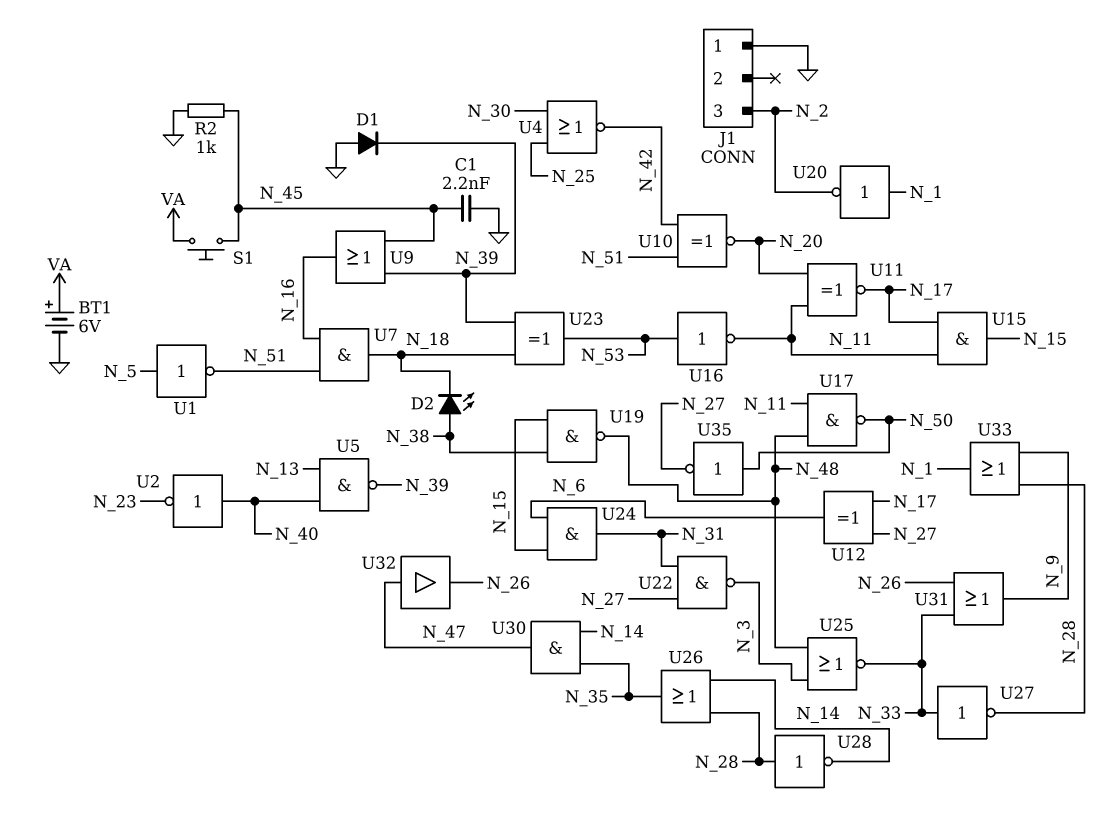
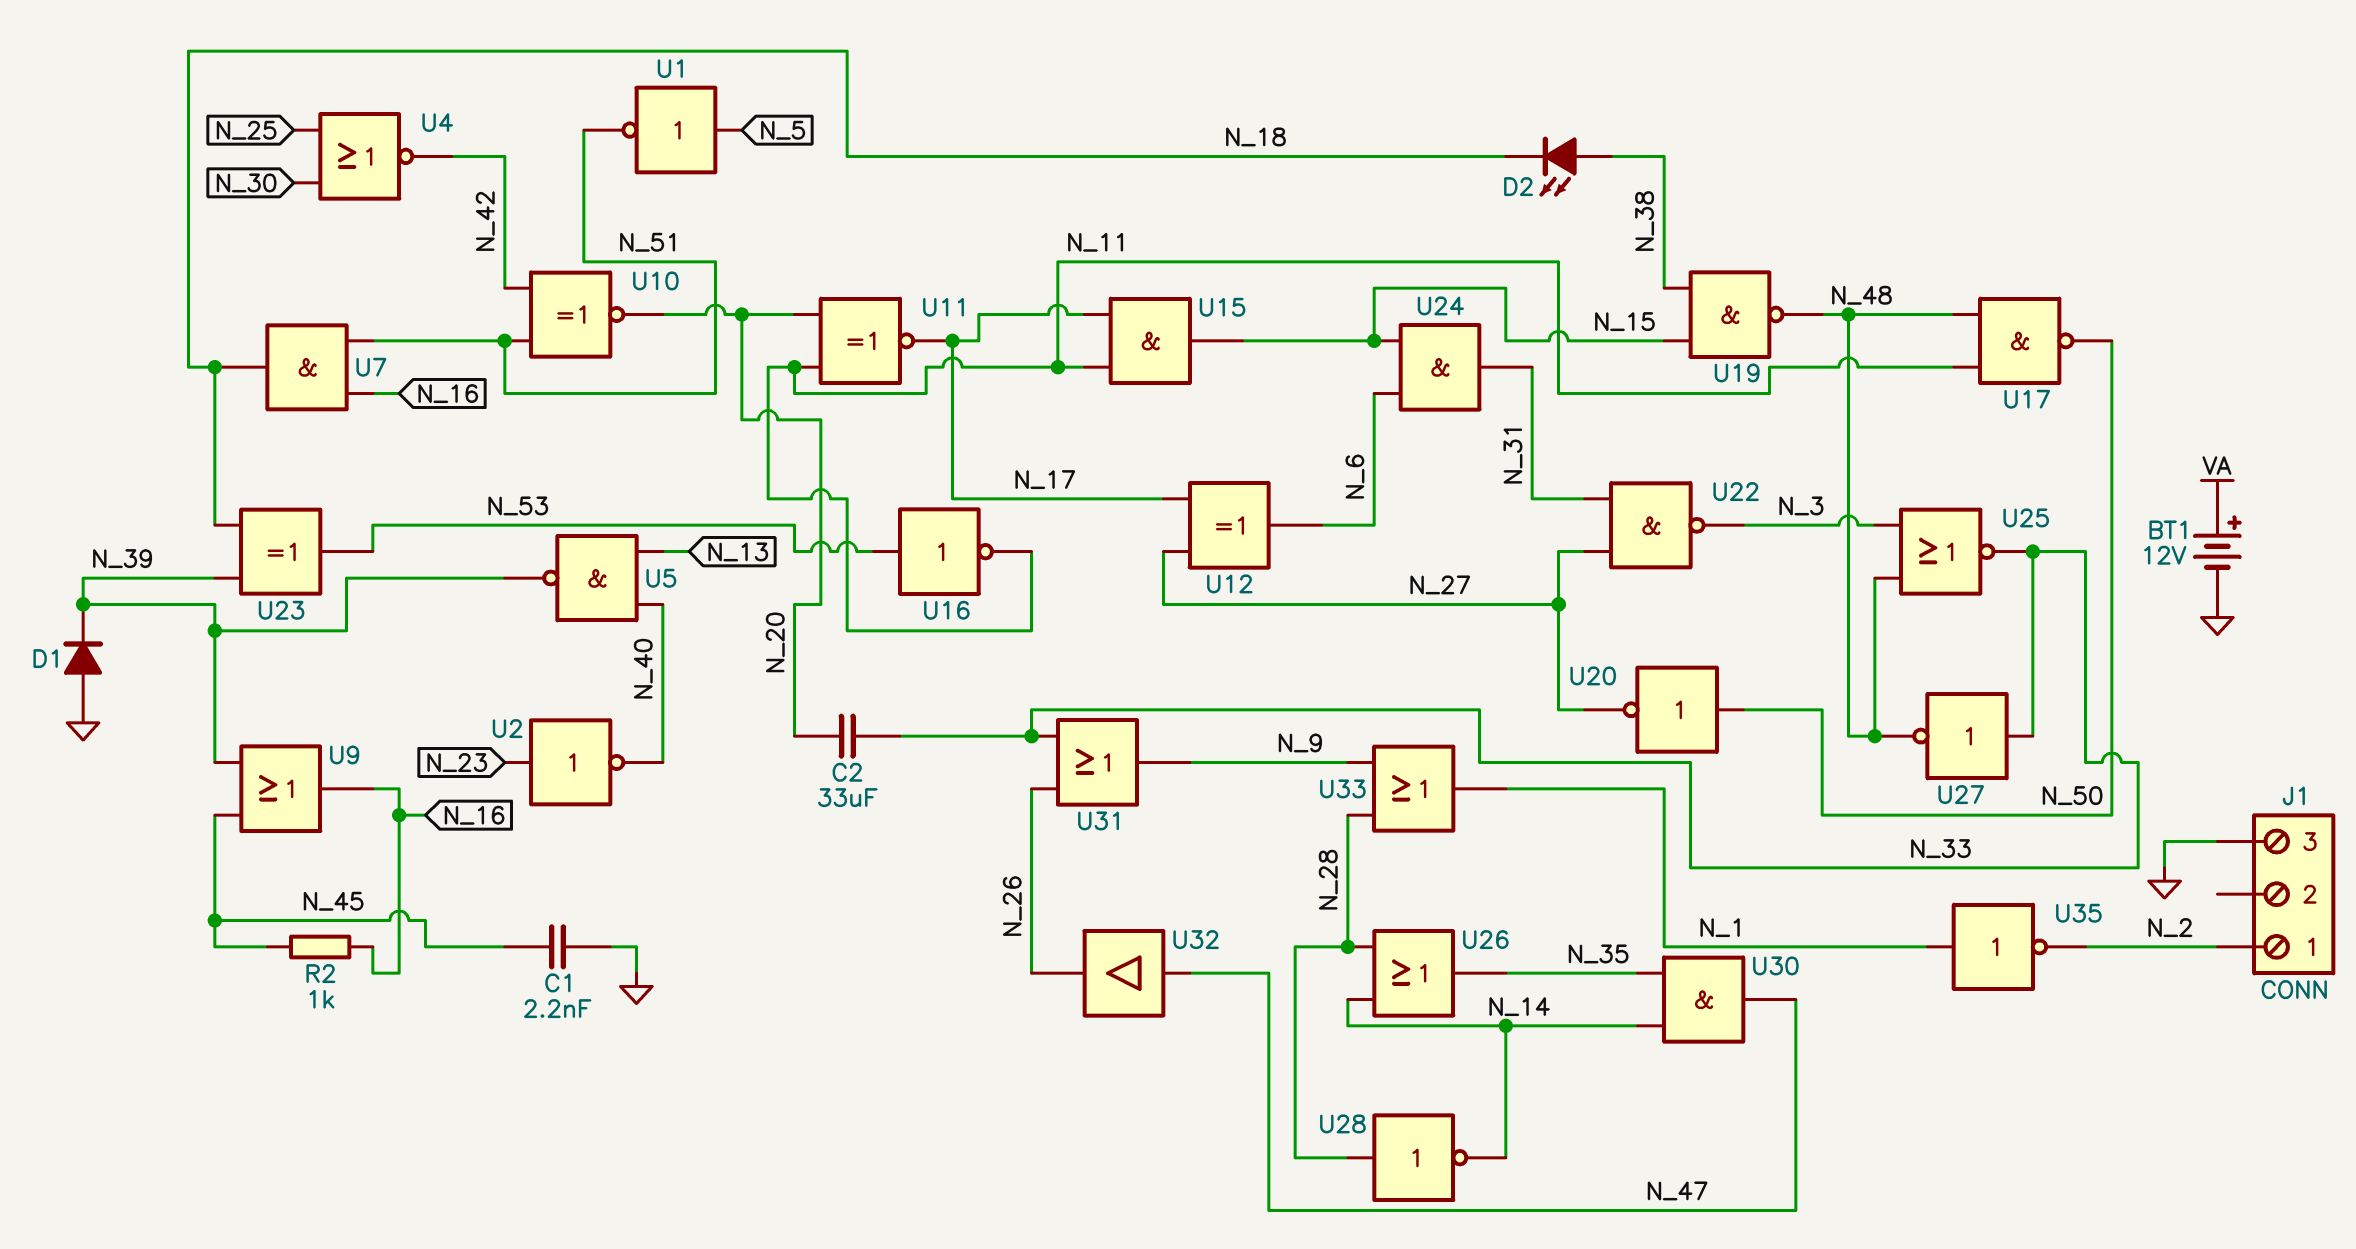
BT1: 6V (plus VA, minus GND) -> 12V (plus VA, minus GND)
C2: none -> 33uF (N_20, N_33)
J1 pin 1: GND -> N_2
J1 pin 3: N_2 -> GND
R2: 1k (GND, N_45) -> 1k (N_16, N_45)
S1: button (N_45, VA) -> none
U2: NOT (in N_40, out N_23) -> NOT (in N_23, out N_40)
U20: NOT (in N_1, out N_2) -> NOT (in N_50, out N_27)
U27: NOT (in N_33, out N_28) -> NOT (in N_33, out N_48)
U35: NOT (in N_50, out N_27) -> NOT (in N_1, out N_2)

